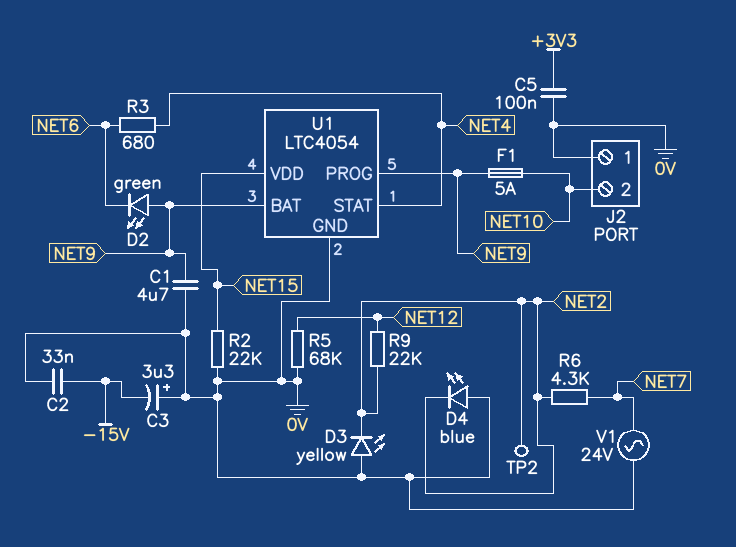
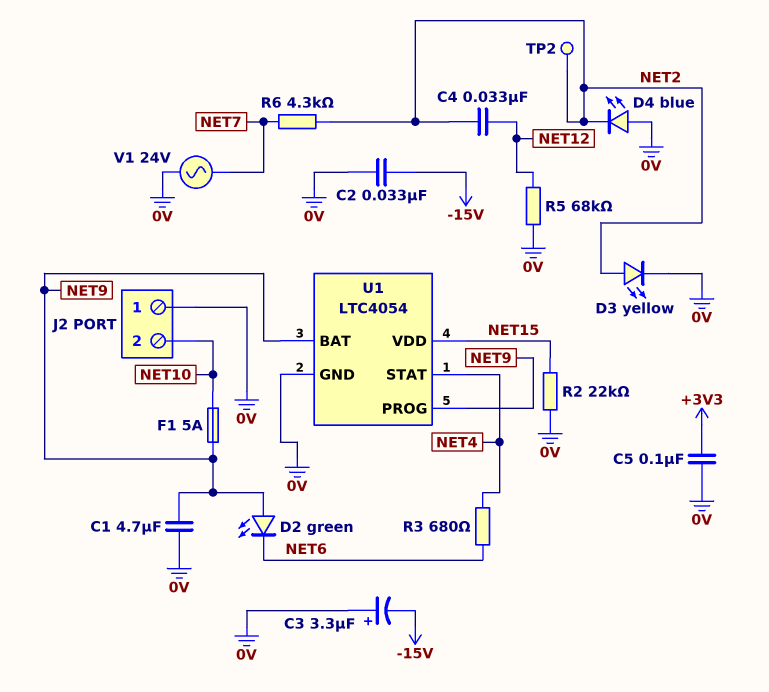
C4: none -> 33nF (NET2, NET12)
D3: LED yellow (A 0V, K NET2) -> LED yellow (A NET2, K 0V)
R9: 22k (NET2, NET12) -> none

